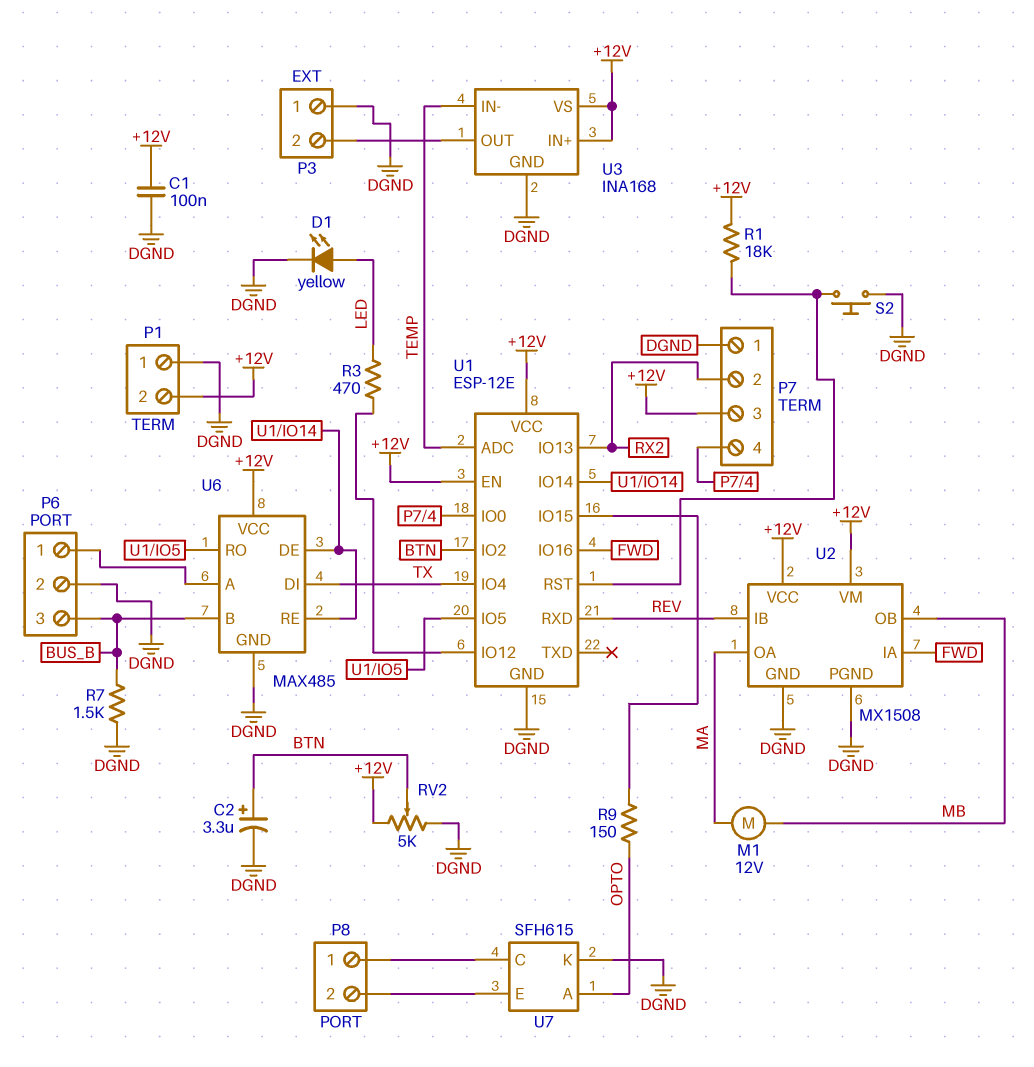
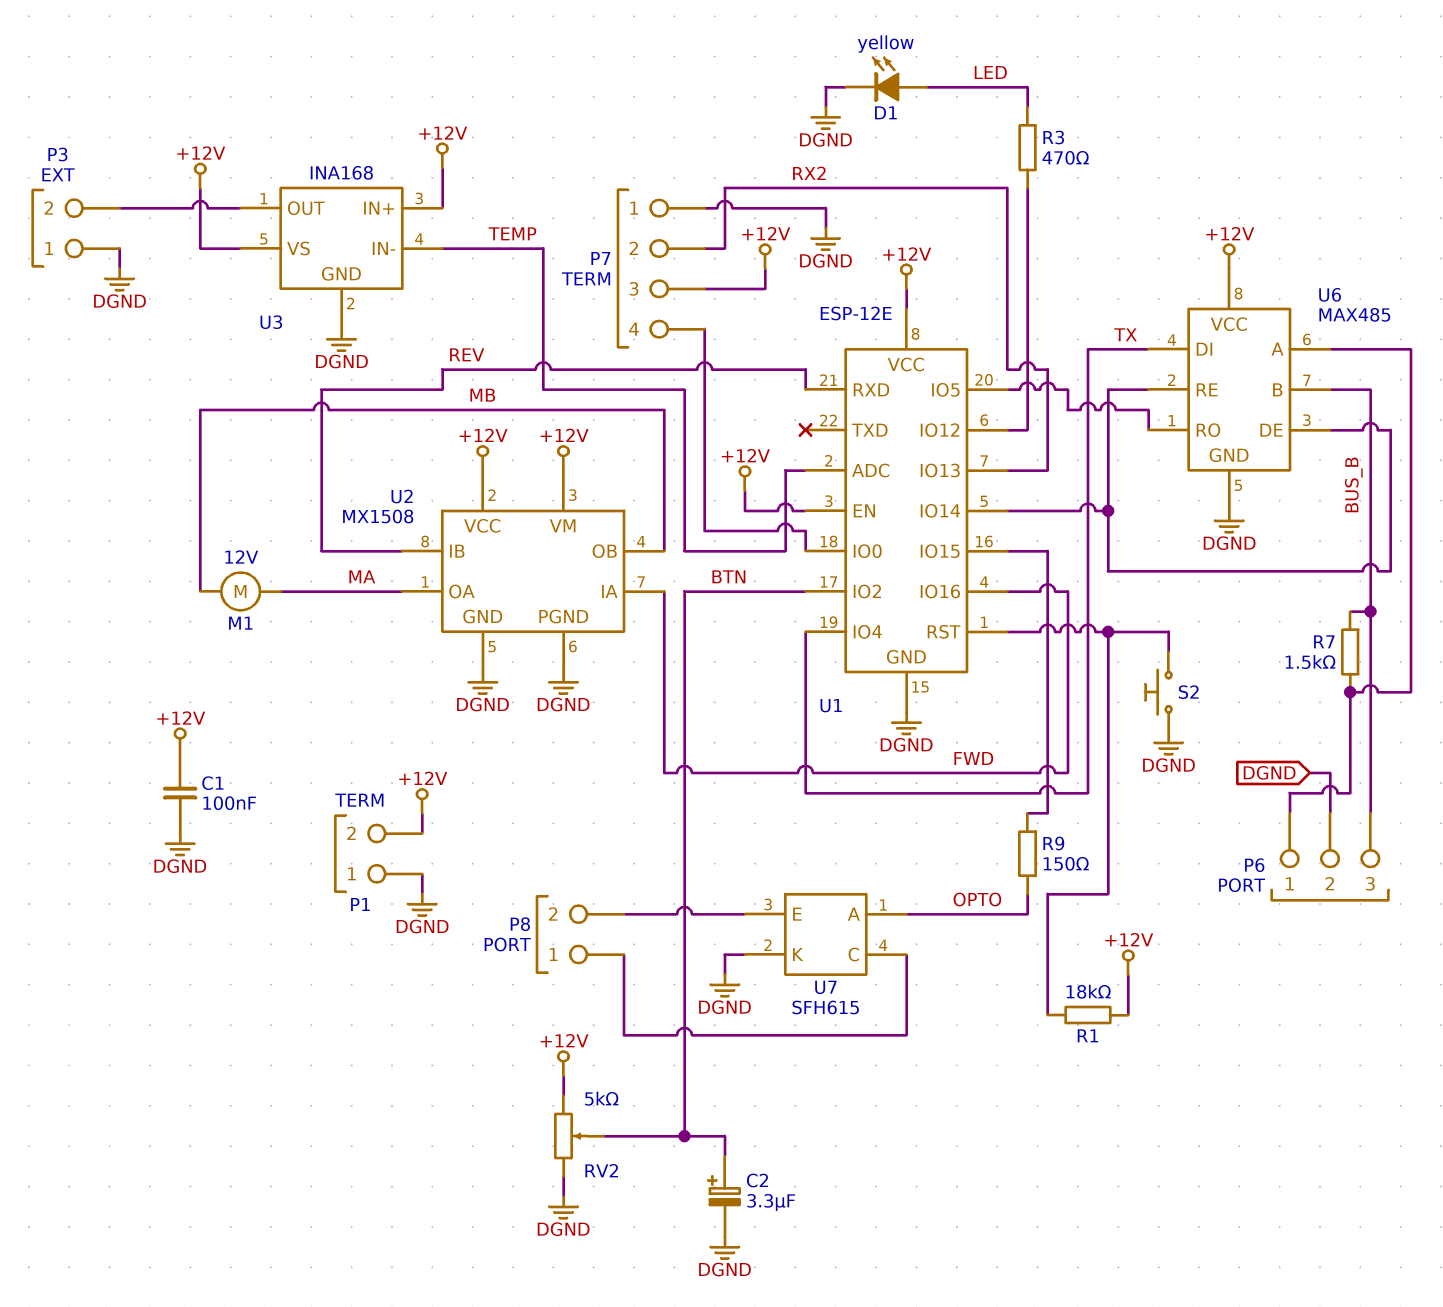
R7: 1.5k (BUS_B, DGND) -> 1.5k (BUS_B, P6/1)

